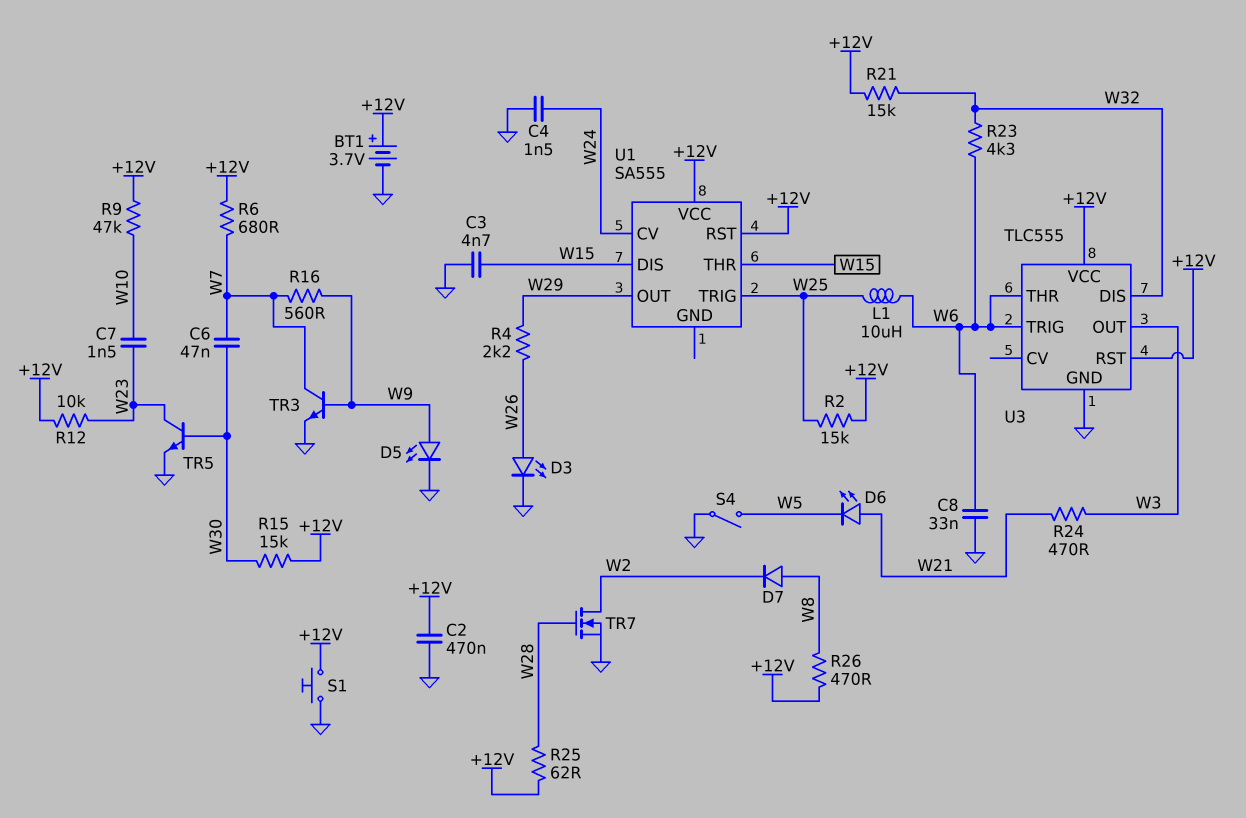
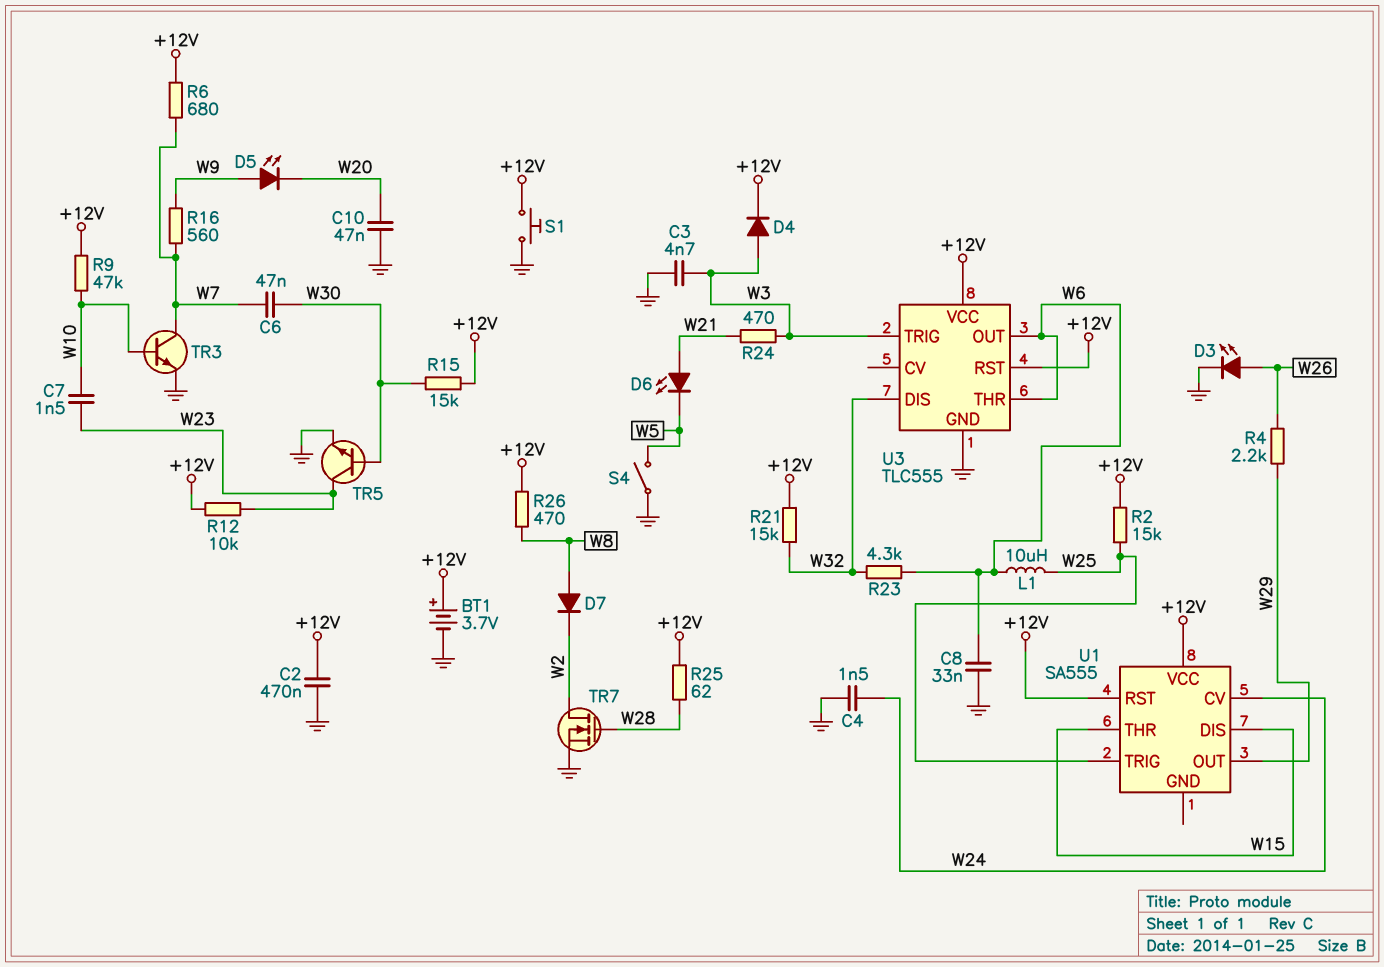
C3: 4.7nF (GND, W15) -> 4.7nF (GND, W3)
C10: none -> 47nF (GND, W20)
D4: none -> diode (A W3, K +12V)
D5: LED (A W9, K GND) -> LED (A W9, K W20)
TR3: NPN (B W9, C W7, E GND) -> NPN (B W10, C W7, E GND)
U3 pin OUT: W3 -> W6
U3 pin TRIG: W6 -> W3

